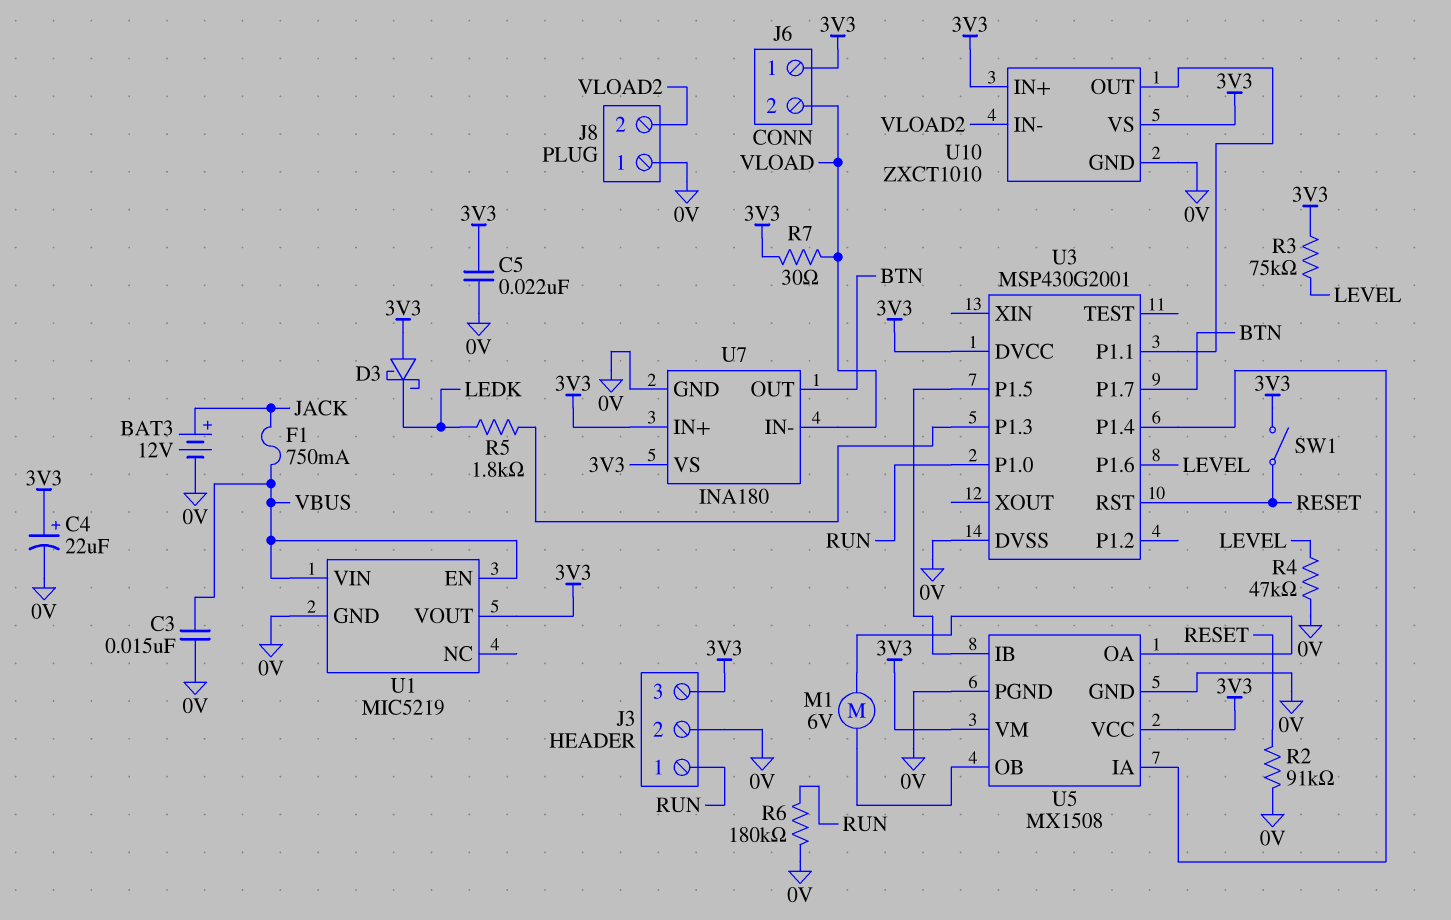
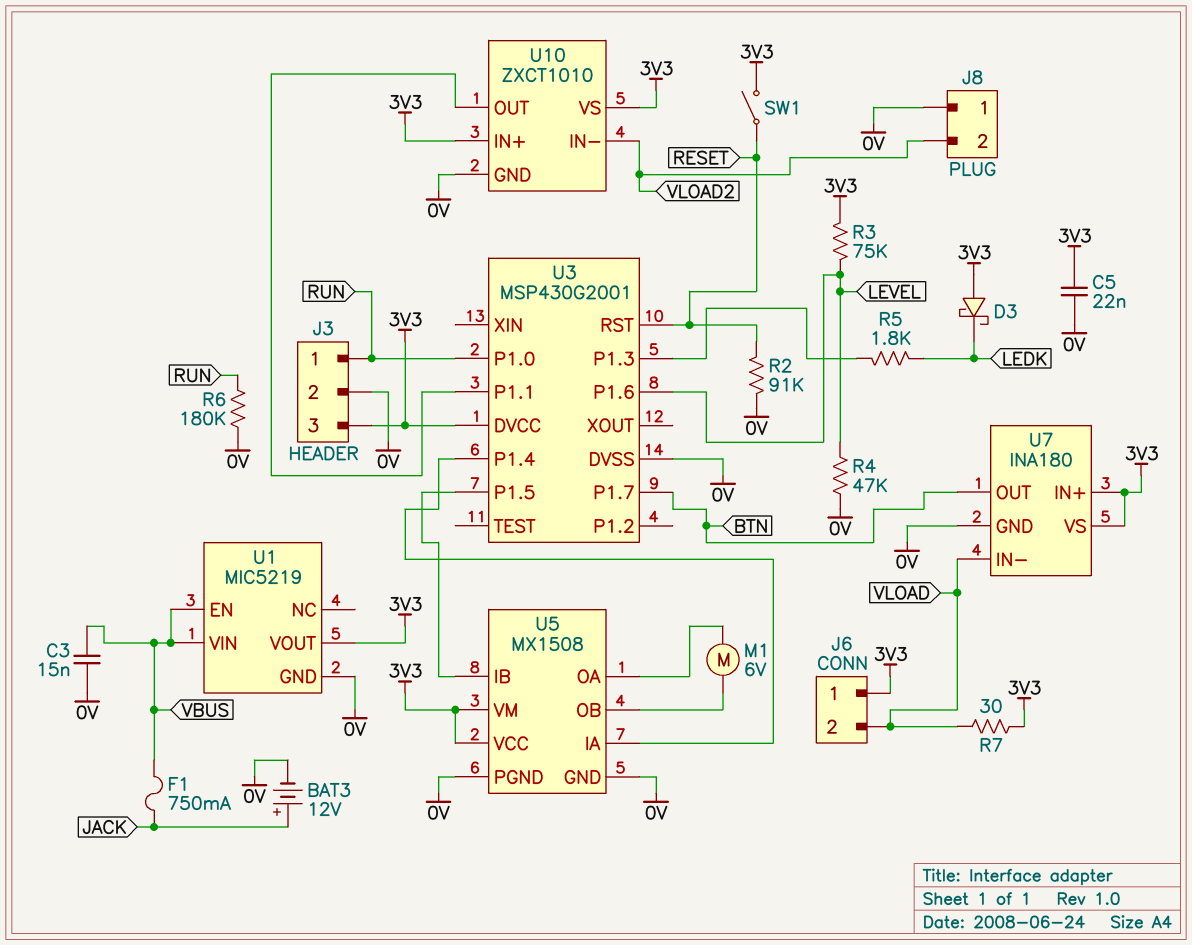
C4: 22uF (plus 3V3, minus 0V) -> none

